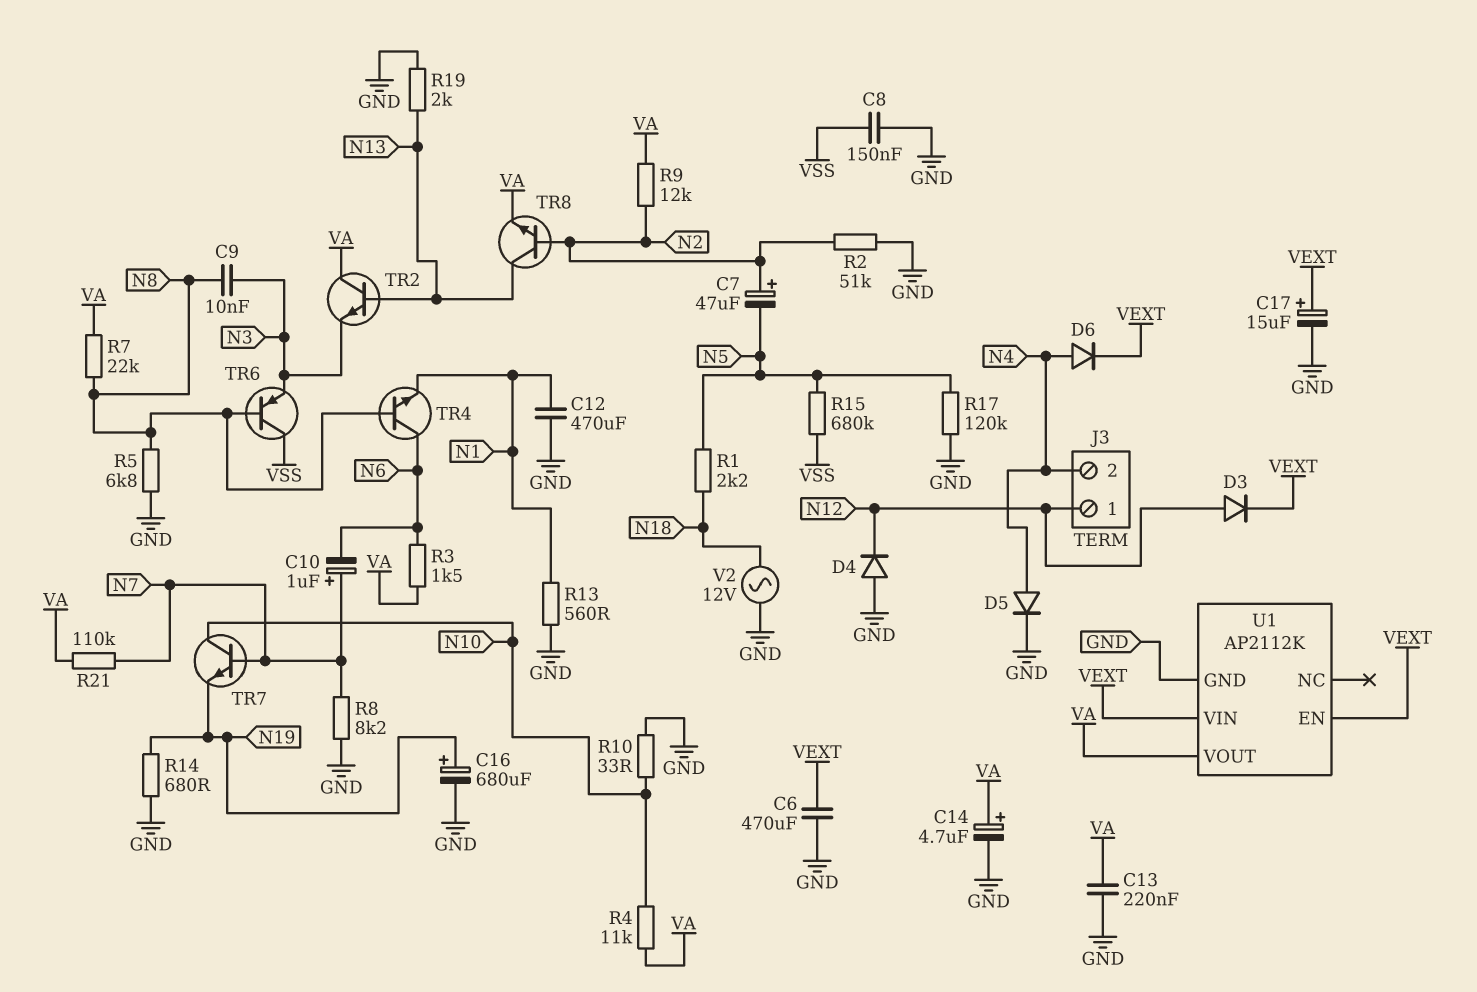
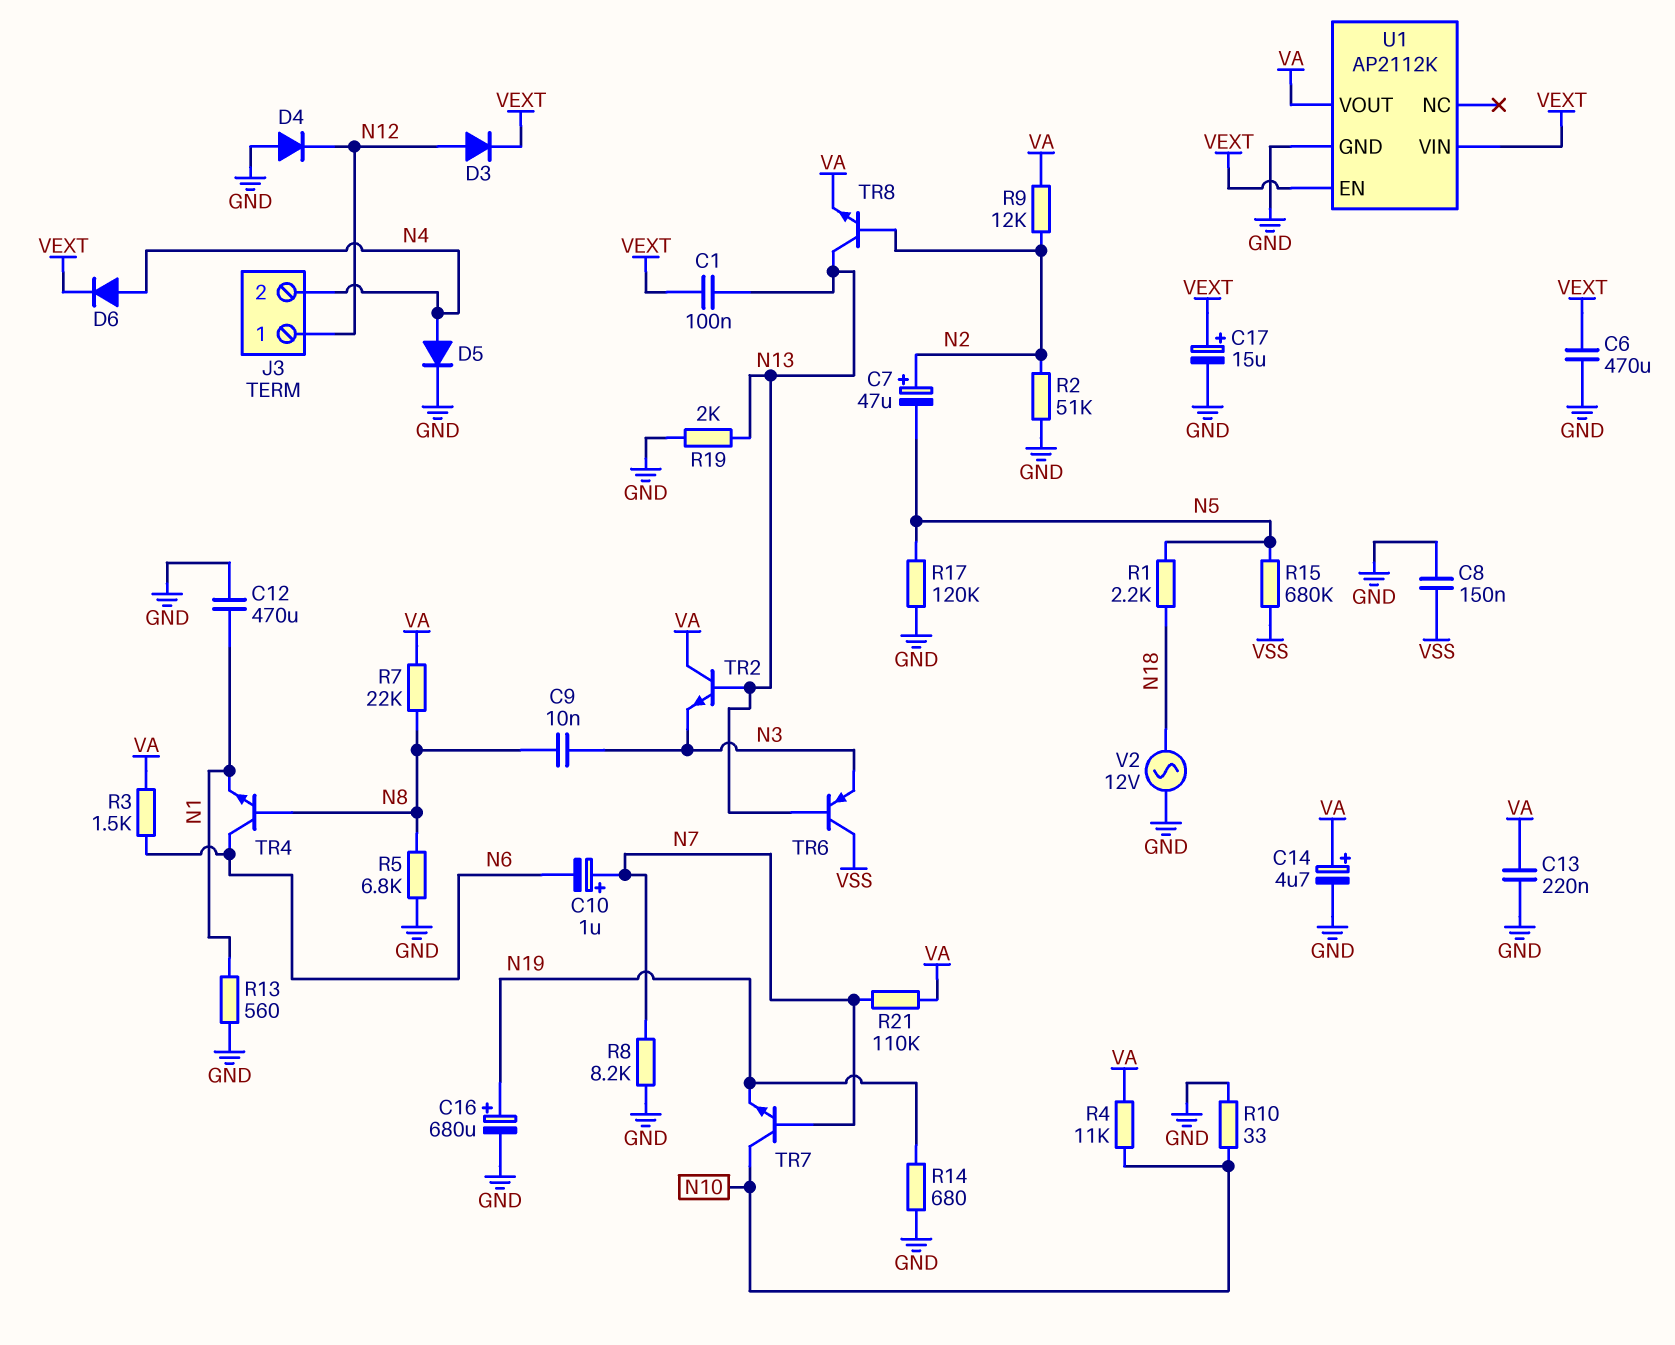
C1: none -> 100nF (N13, VEXT)
TR6: PNP (B N8, C VSS, E N3) -> PNP (B N13, C VSS, E N3)

